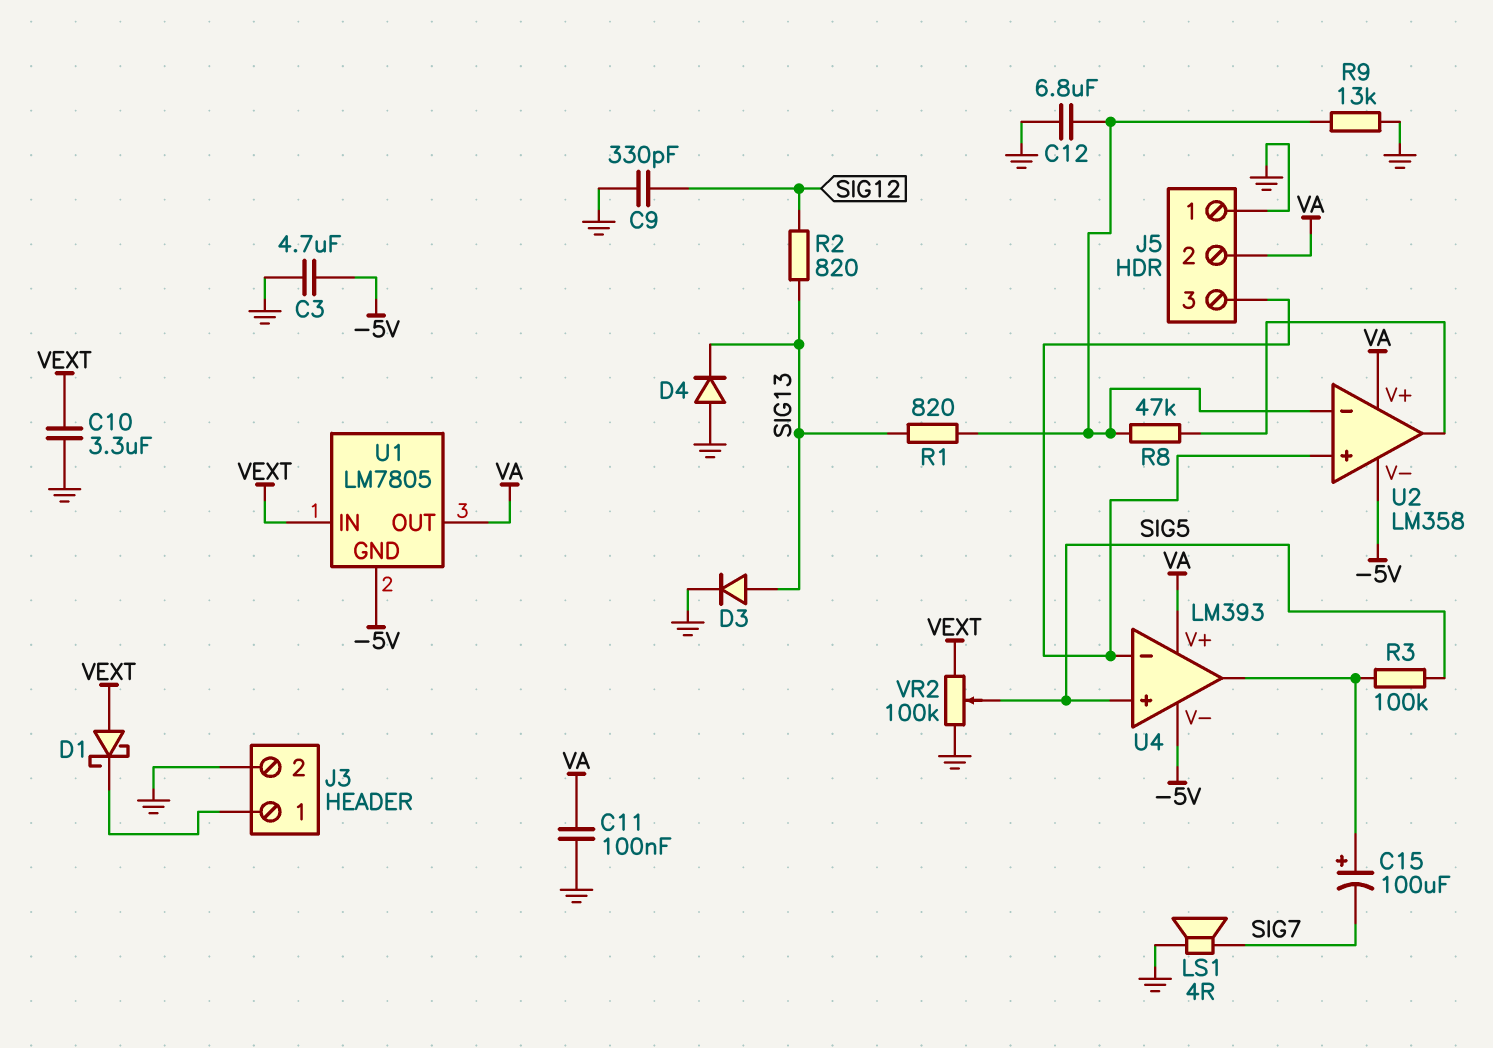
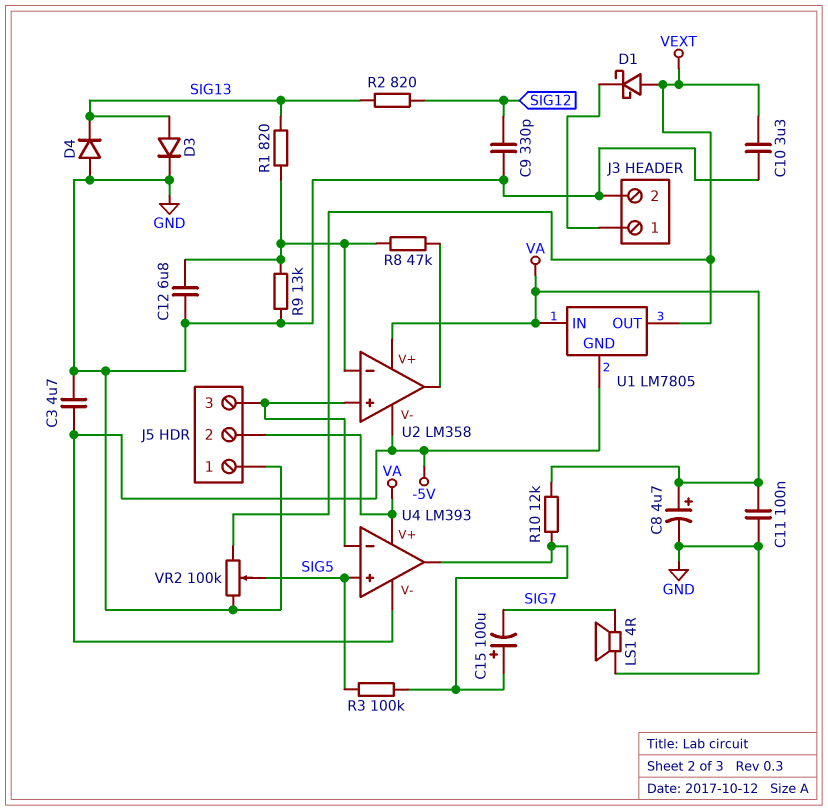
C8: none -> 4.7uF (plus VA, minus GND)
R10: none -> 12k (U4/out, VA)
U1 pin IN: VEXT -> VA
U1 pin OUT: VA -> VEXT

